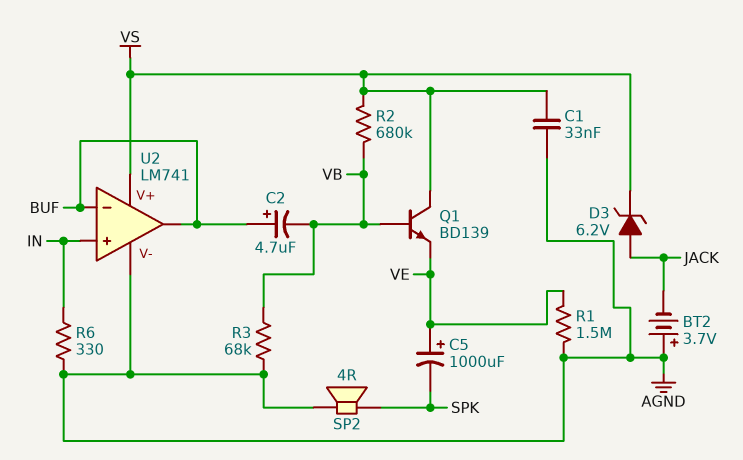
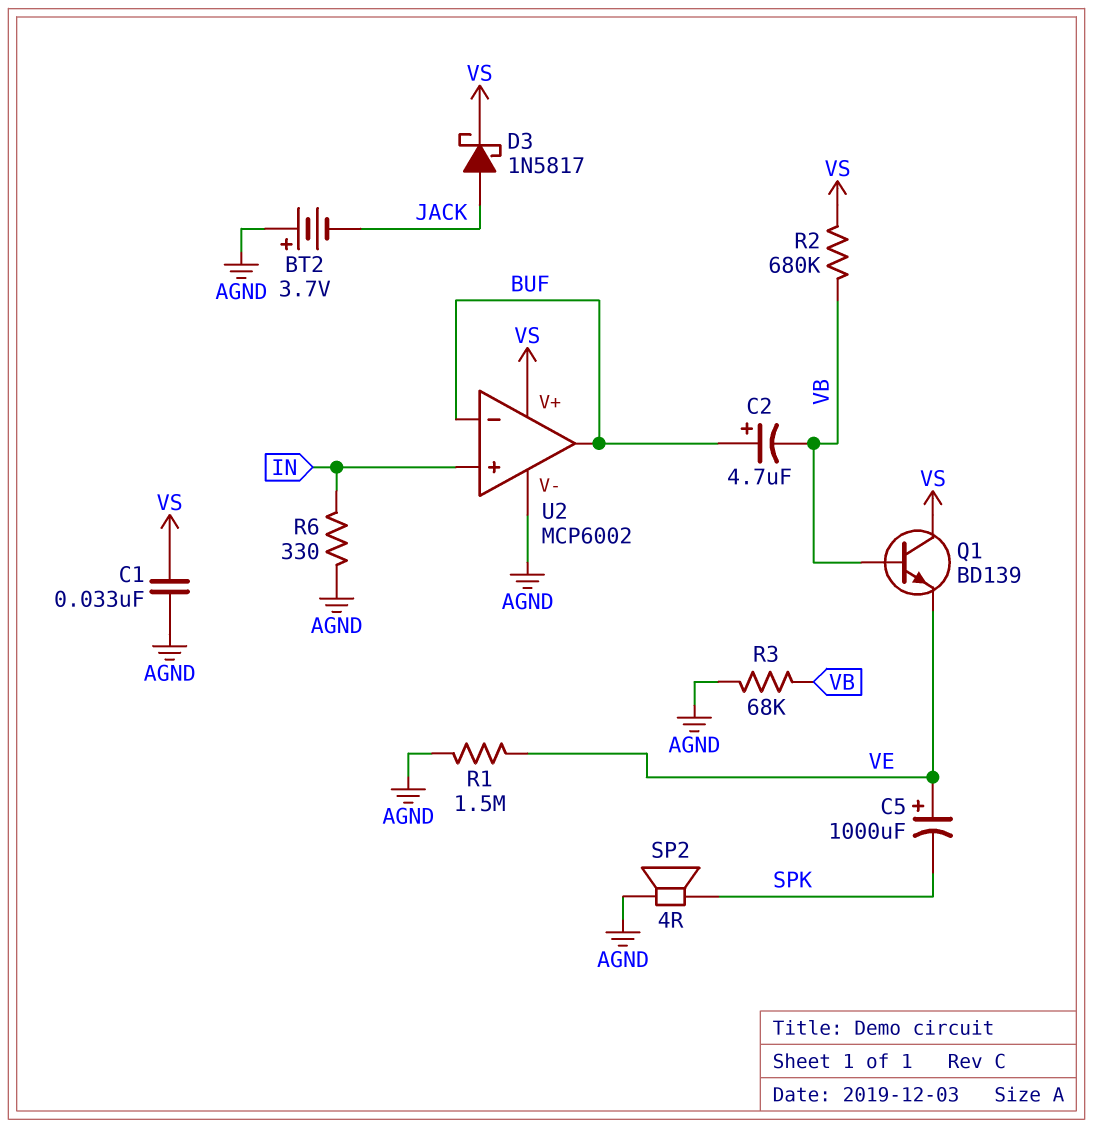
D3: zener 6.2V (A JACK, K VS) -> schottky 1N5817 (A JACK, K VS)
U2: LM741 -> MCP6002

